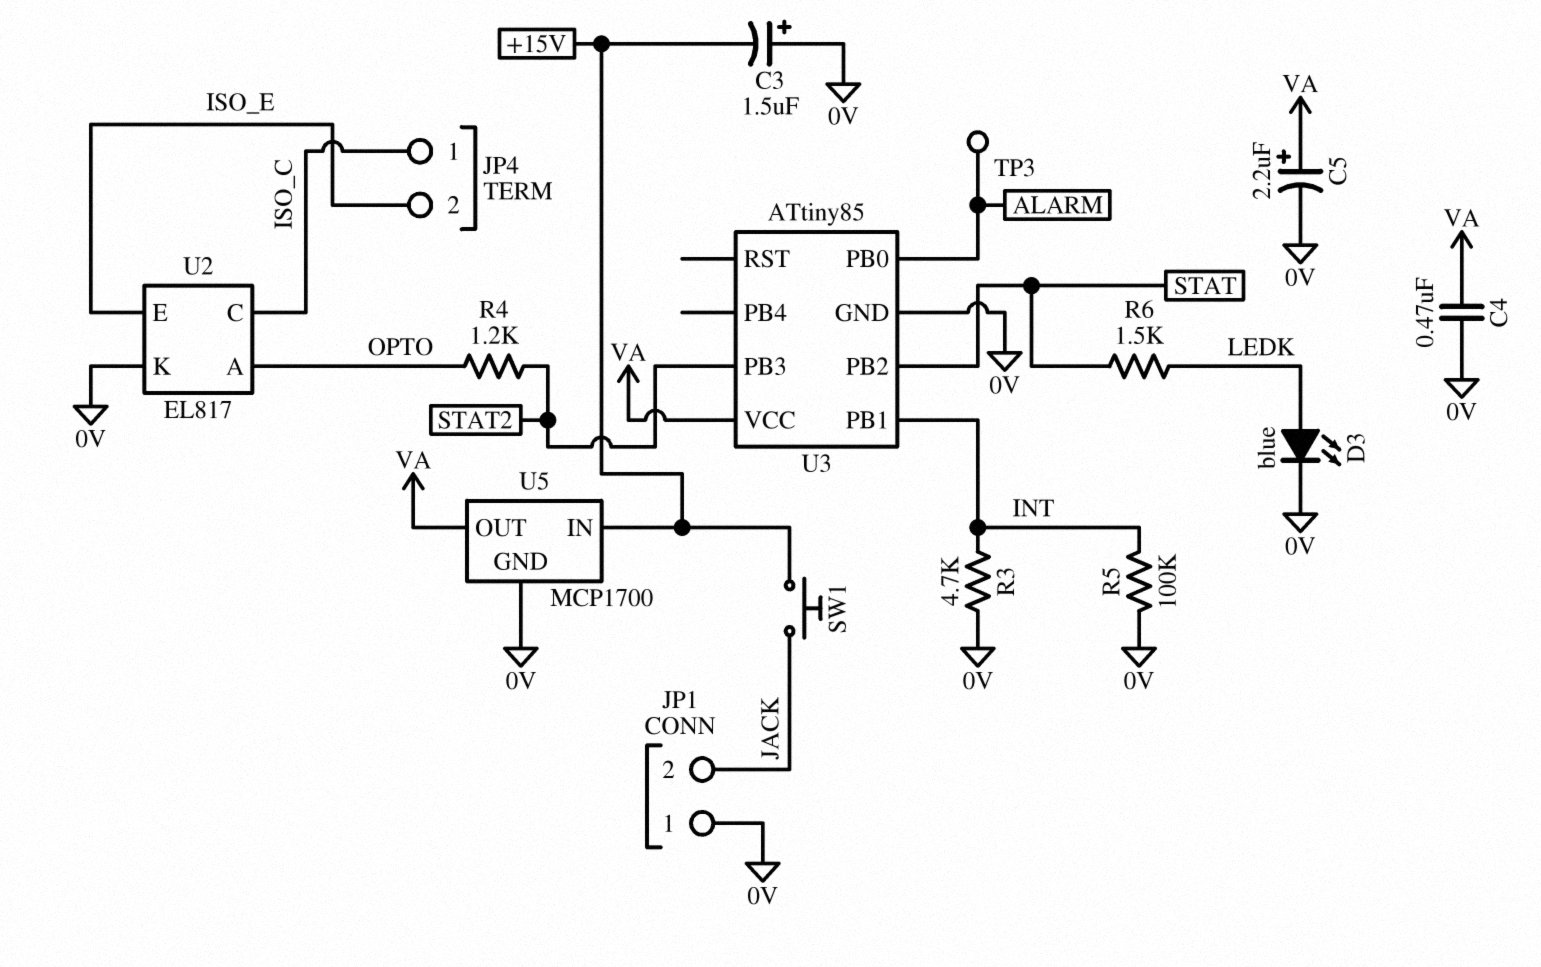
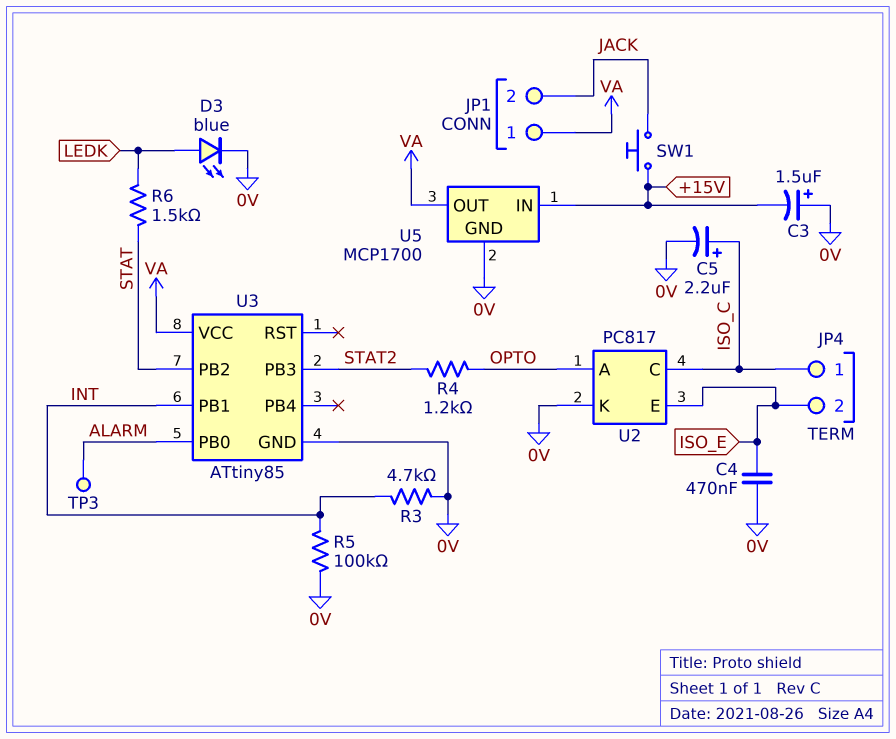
C4: 470nF (0V, VA) -> 470nF (0V, ISO_E)
C5: 2.2uF (plus VA, minus 0V) -> 2.2uF (plus ISO_C, minus 0V)
JP1 pin 1: 0V -> VA
U2: EL817 -> PC817

